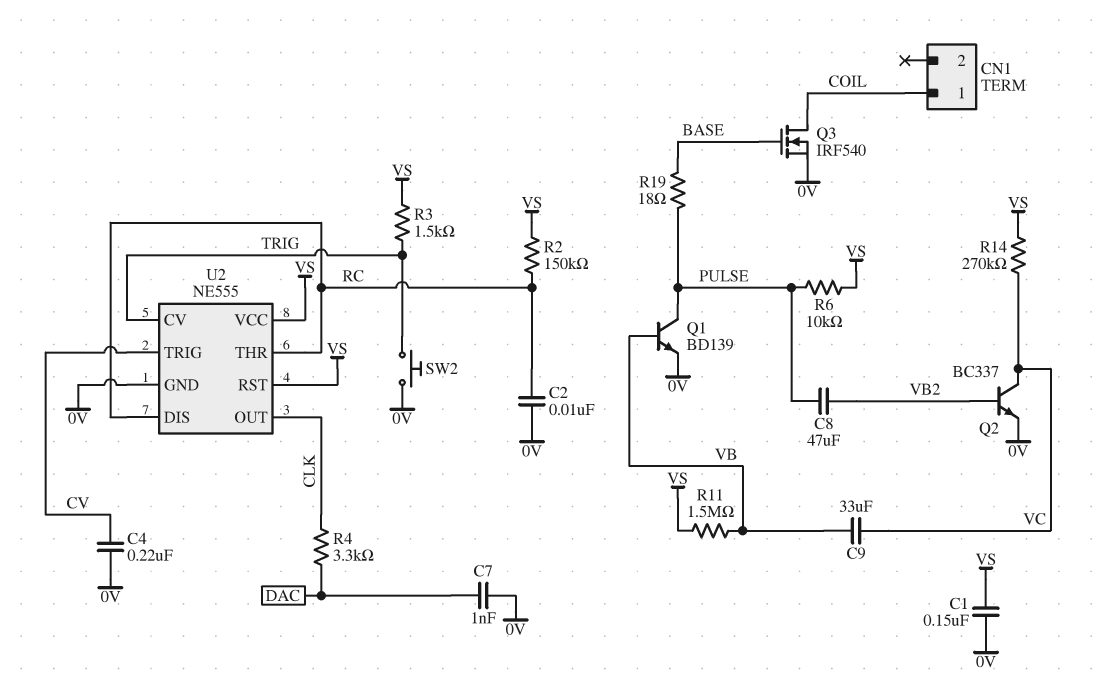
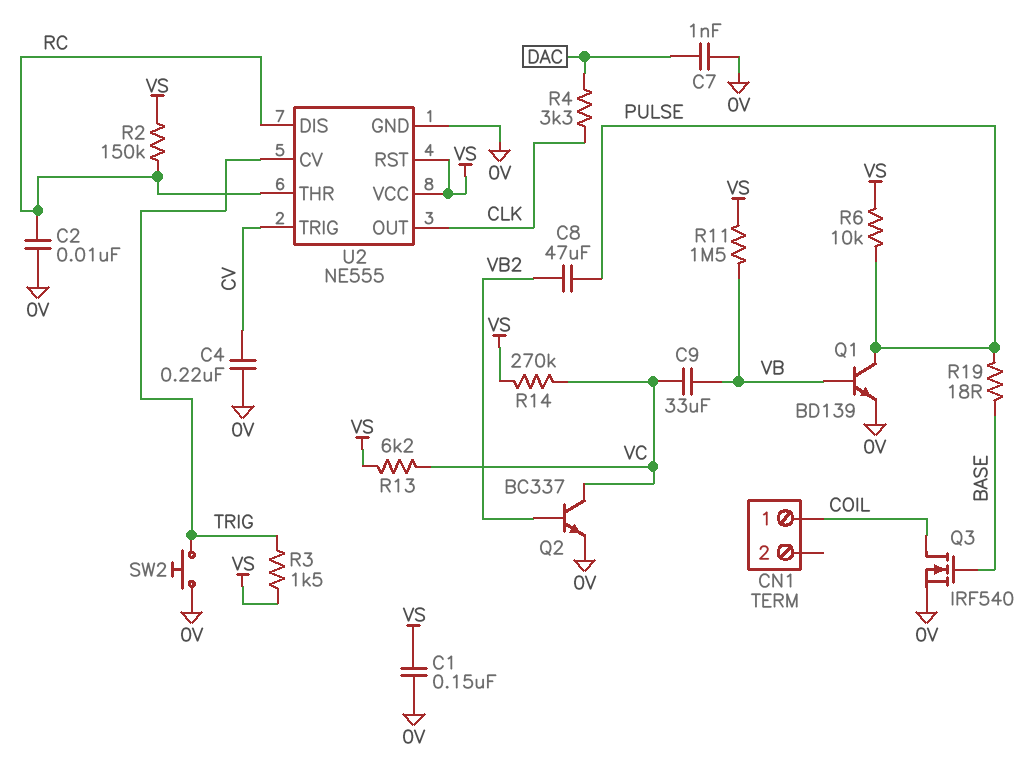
R13: none -> 6.2k (VC, VS)

